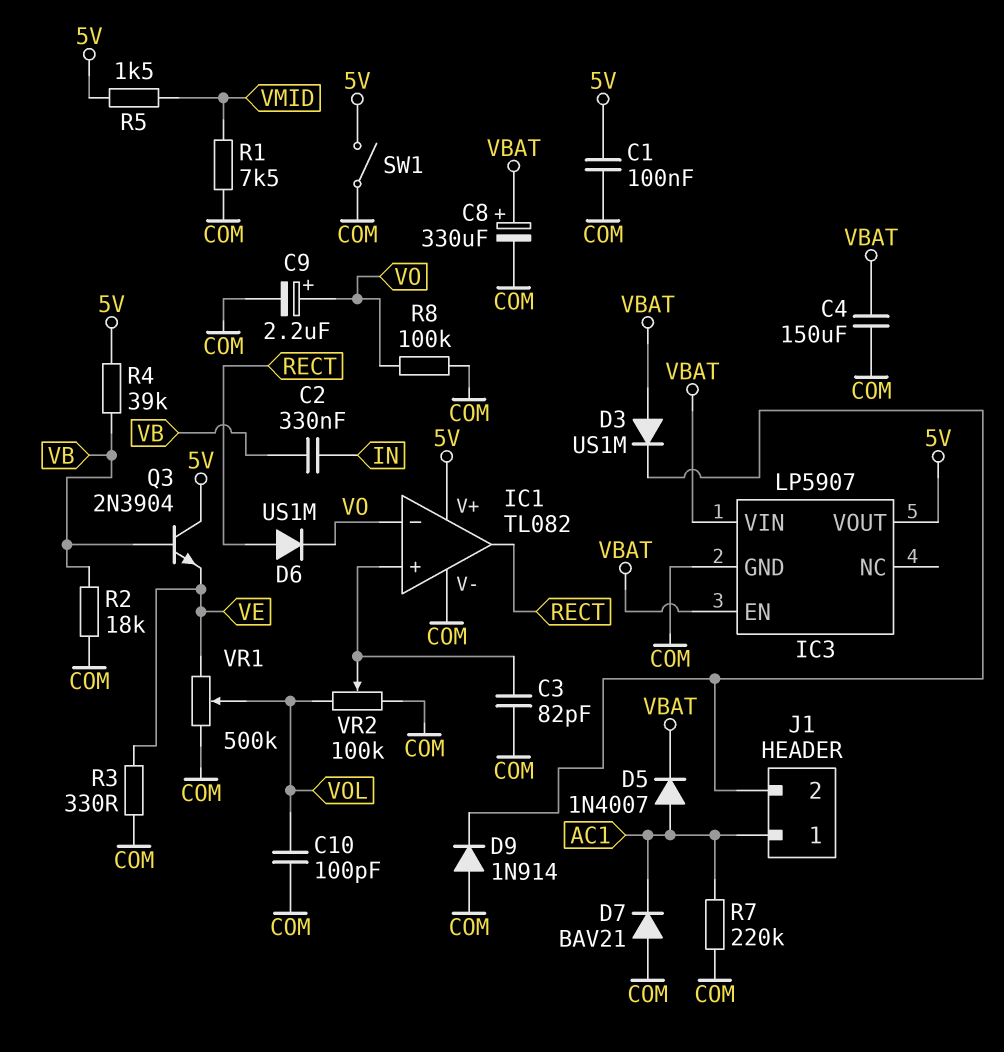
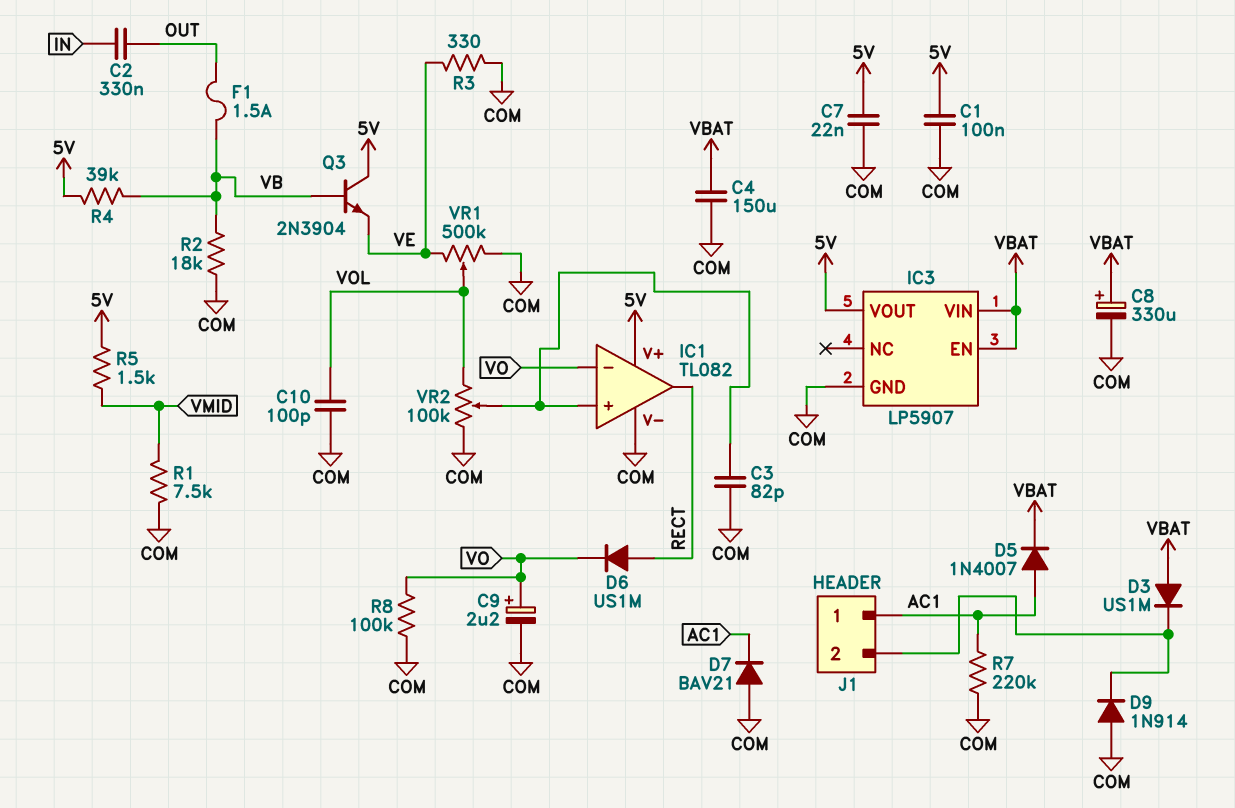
C2: 330nF (IN, VB) -> 330nF (IN, OUT)
C7: none -> 22nF (5V, COM)
F1: none -> 1.5A (OUT, VB)
SW1: switch (5V, COM) -> none

